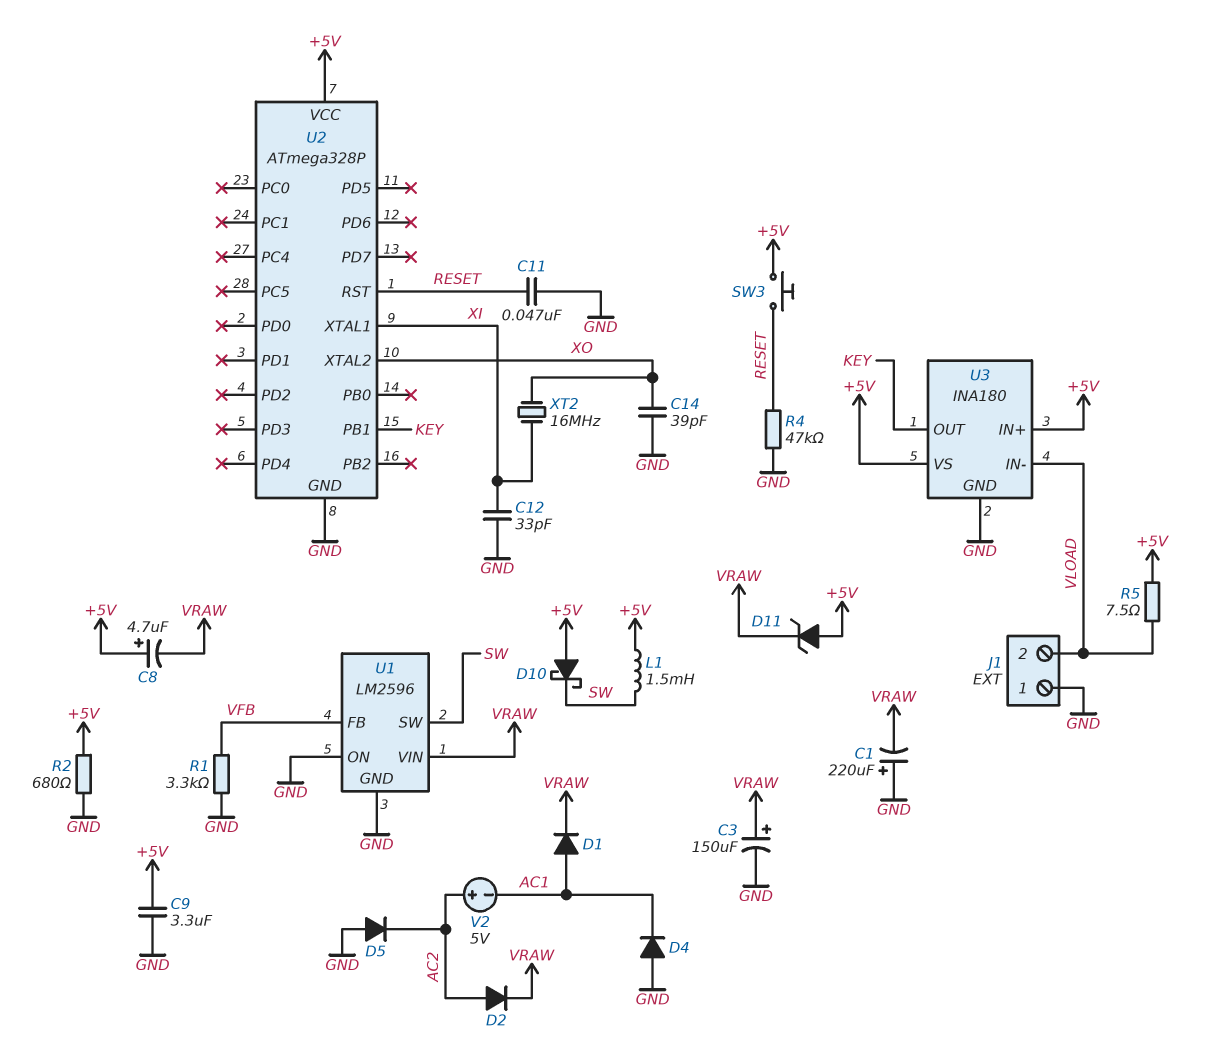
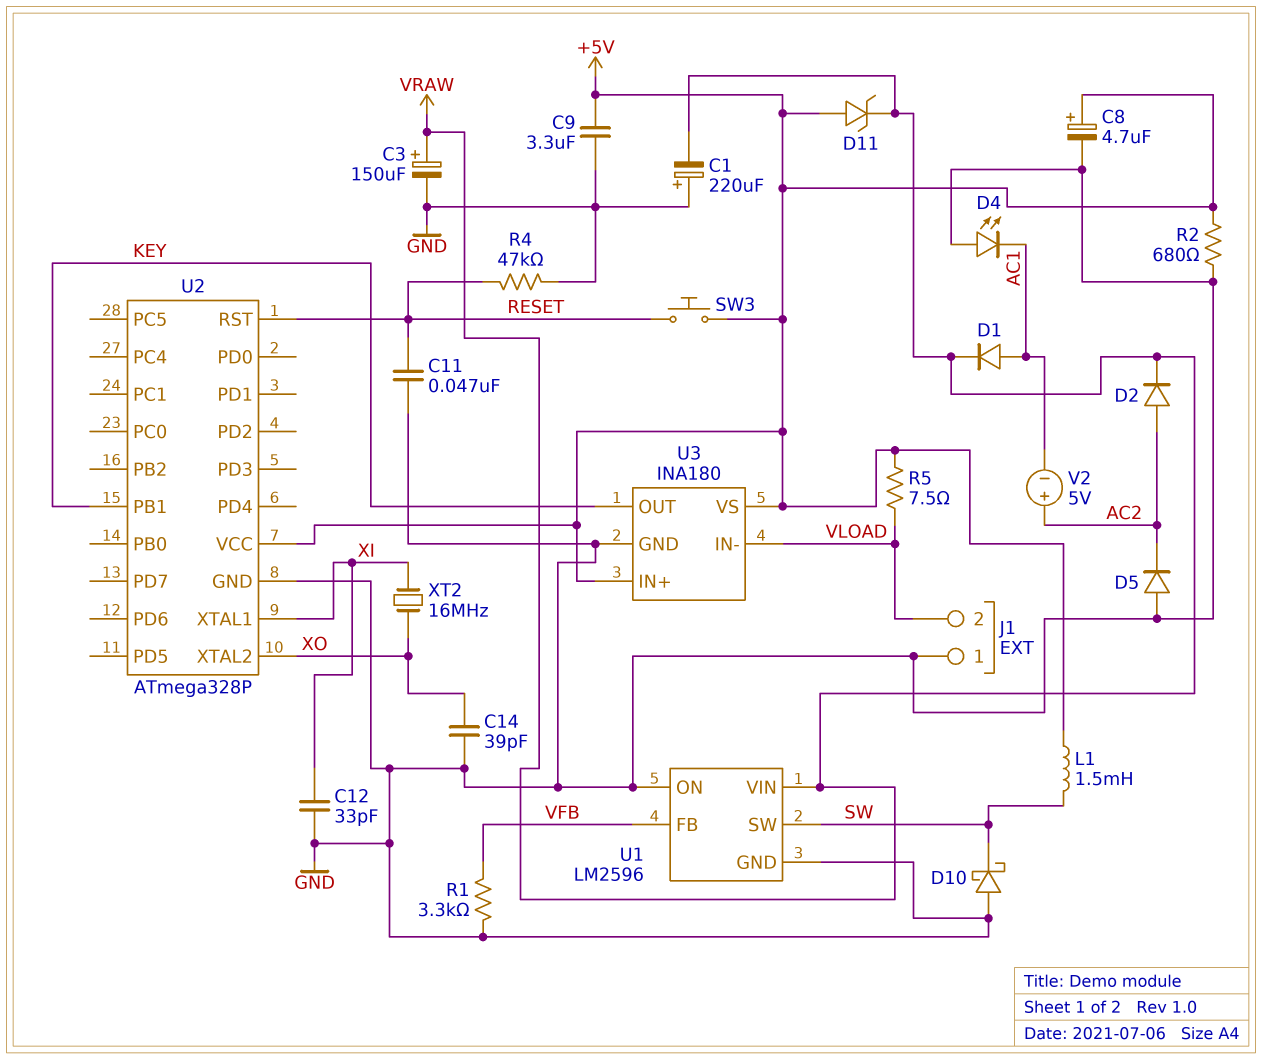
C8: 4.7uF (plus +5V, minus VRAW) -> 4.7uF (plus +5V, minus GND)
D4: diode (A GND, K AC1) -> LED (A GND, K AC1)
D10: schottky (A +5V, K SW) -> schottky (A GND, K SW)

